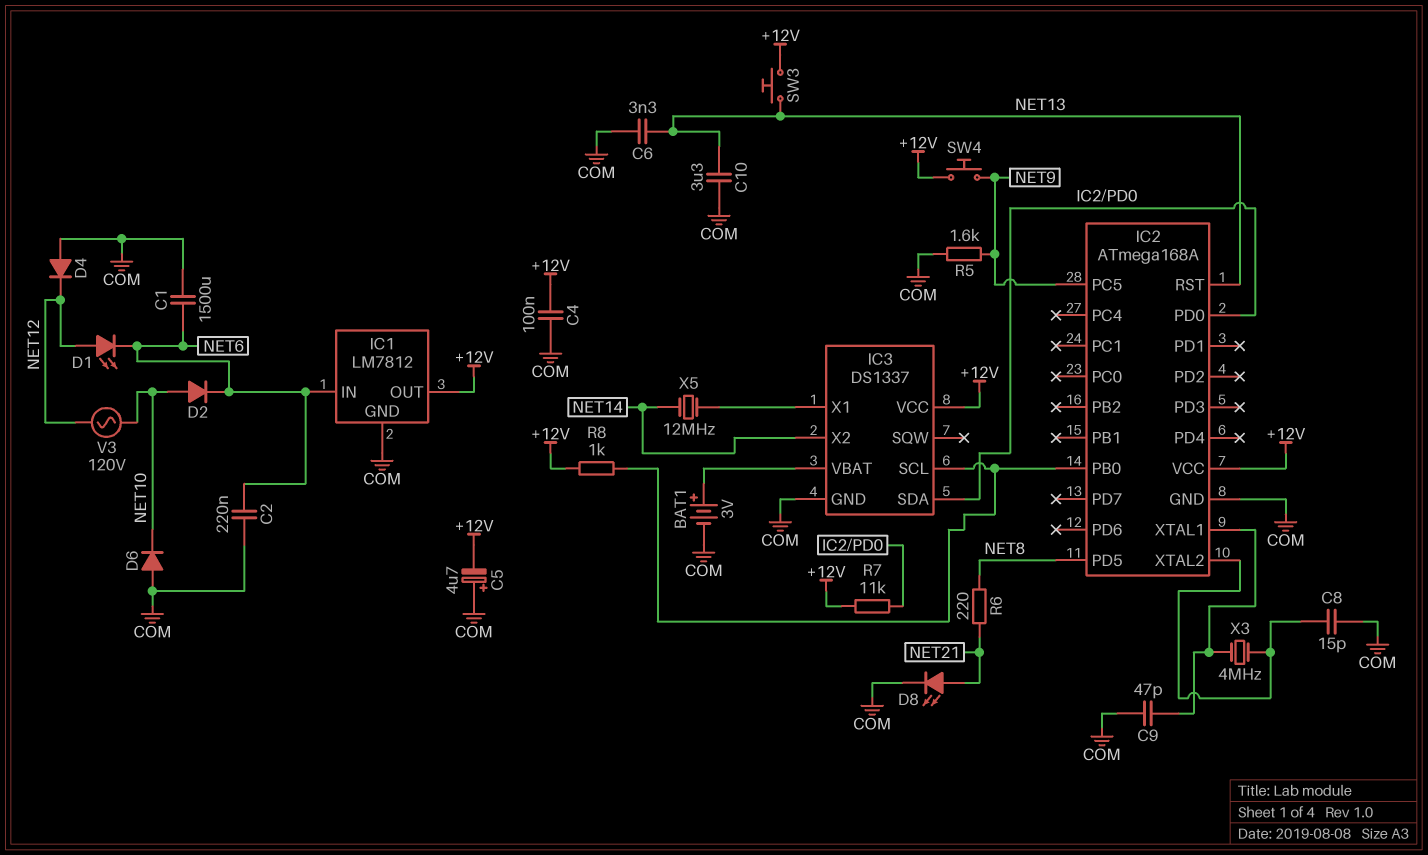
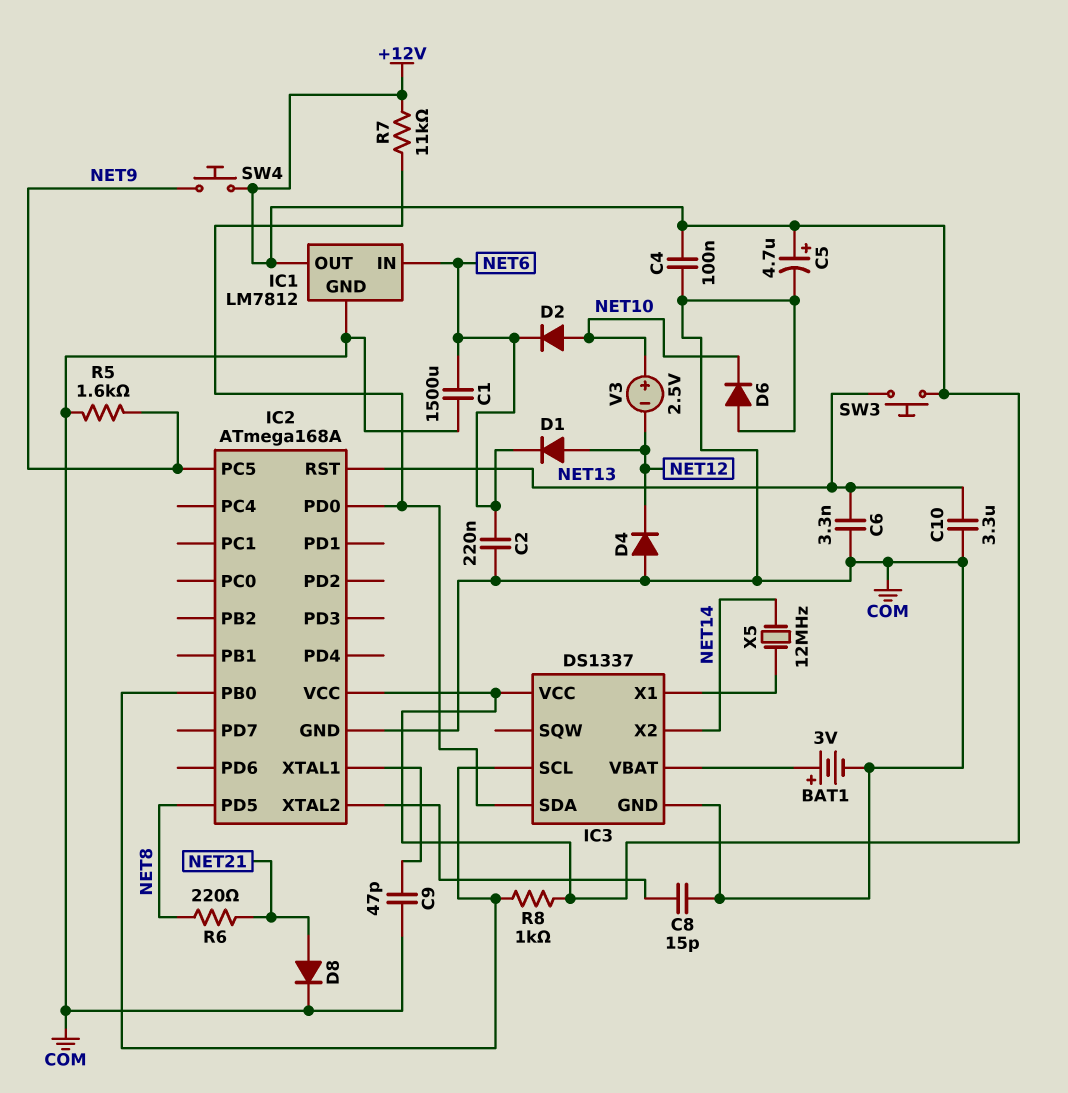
C5: 4.7uF (plus COM, minus +12V) -> 4.7uF (plus +12V, minus COM)
D1: LED (A NET12, K NET6) -> diode (A NET12, K NET6)
D8: LED (A NET21, K COM) -> diode (A NET21, K COM)
V3: AC 120V (NET10, NET12) -> 2.5V (plus NET10, minus NET12)
X3: 4MHz (IC2/XTAL1, IC2/XTAL2) -> none

